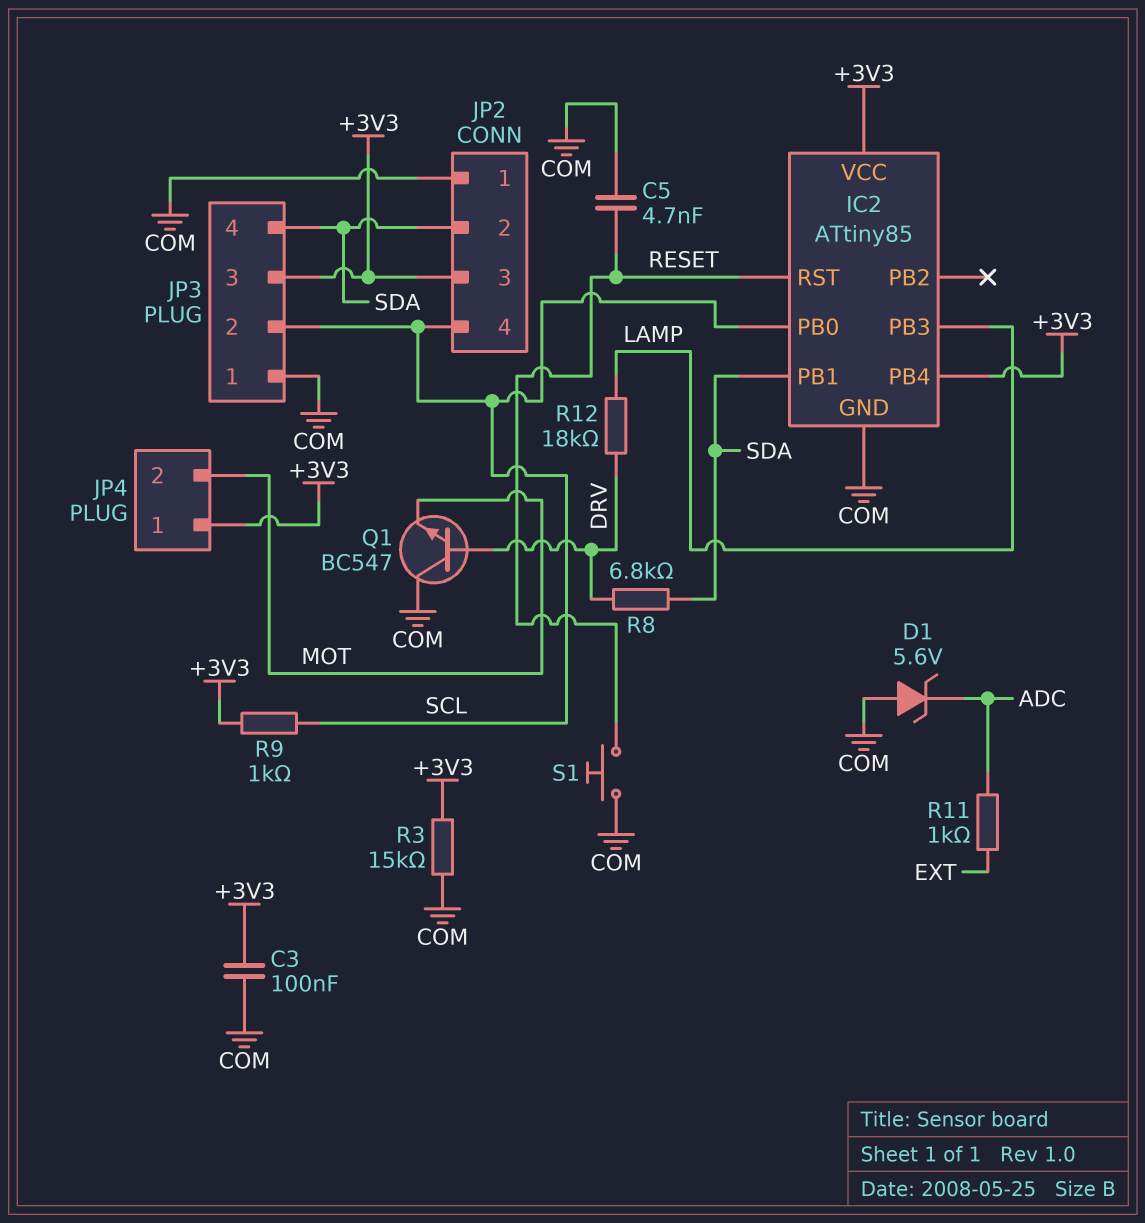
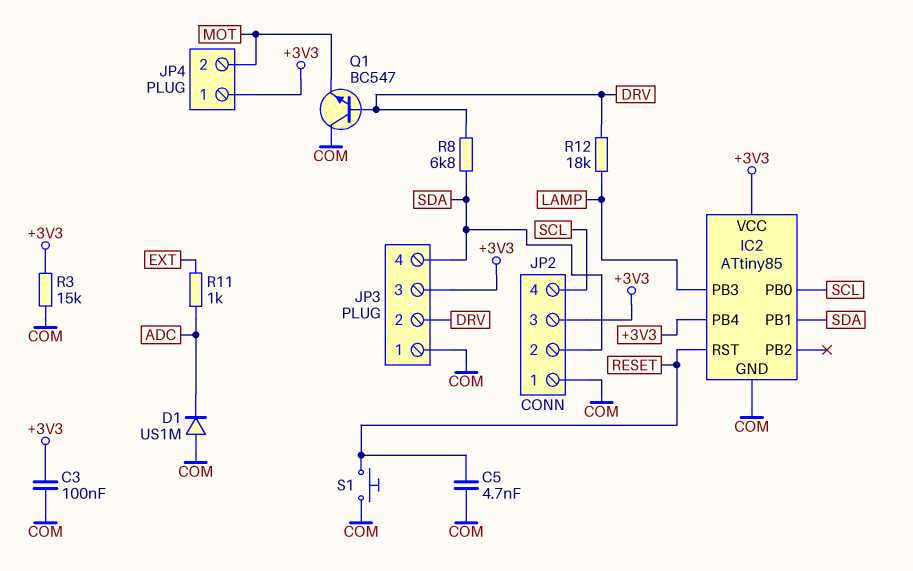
D1: zener 5.6V (A COM, K ADC) -> diode US1M (A COM, K ADC)
JP3 pin 2: SCL -> DRV
R9: 1k (+3V3, SCL) -> none

